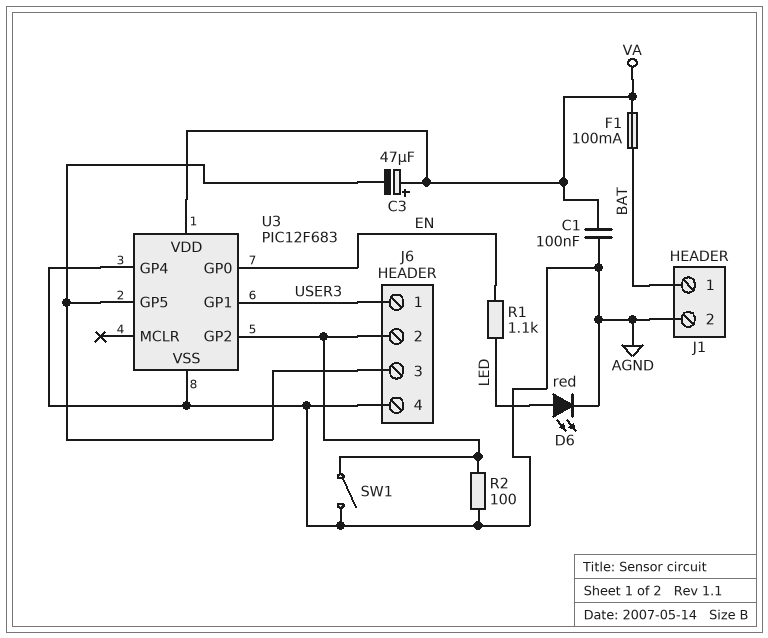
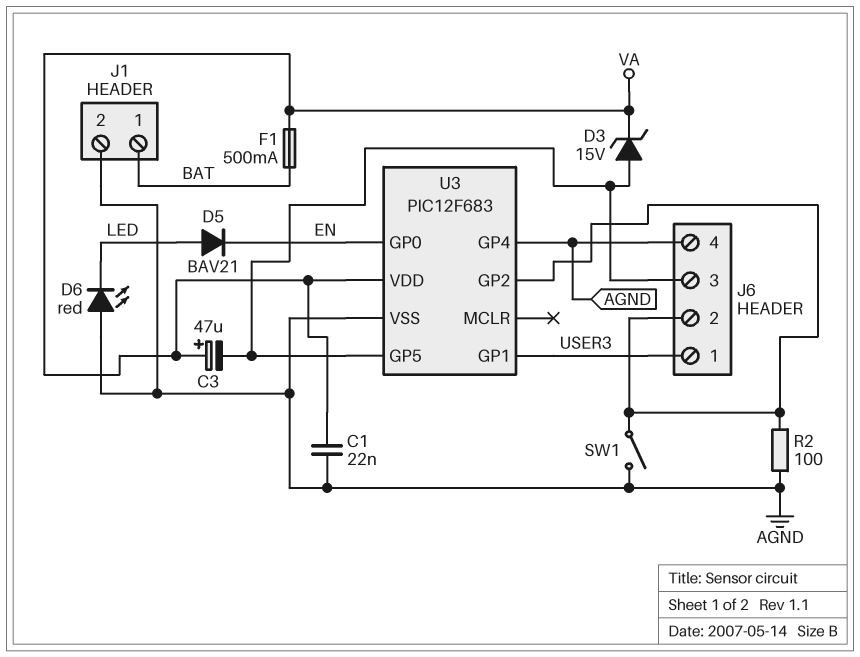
C1: 100nF (AGND, VA) -> 22nF (AGND, VA)
D3: none -> zener 15V (A J6/3, K VA)
D5: none -> diode BAV21 (A LED, K EN)
D6: LED red (A LED, K AGND) -> LED red (A AGND, K LED)
F1: 100mA (BAT, VA) -> 500mA (BAT, VA)
R1: 1.1k (EN, LED) -> none

